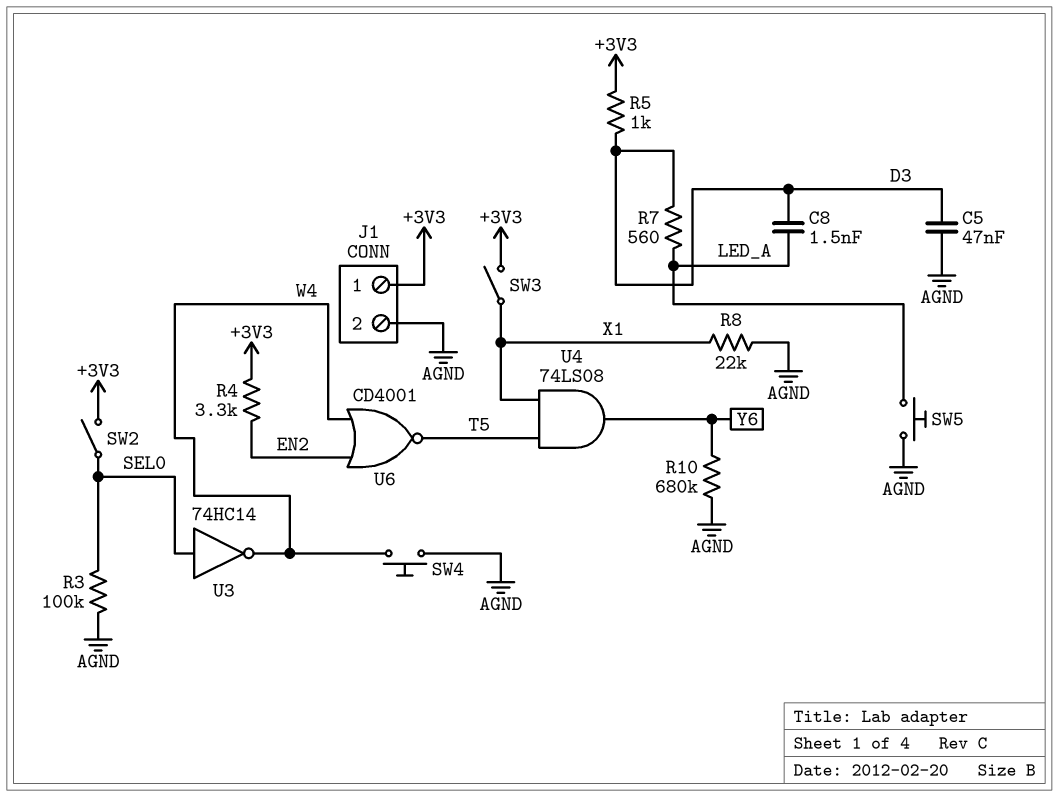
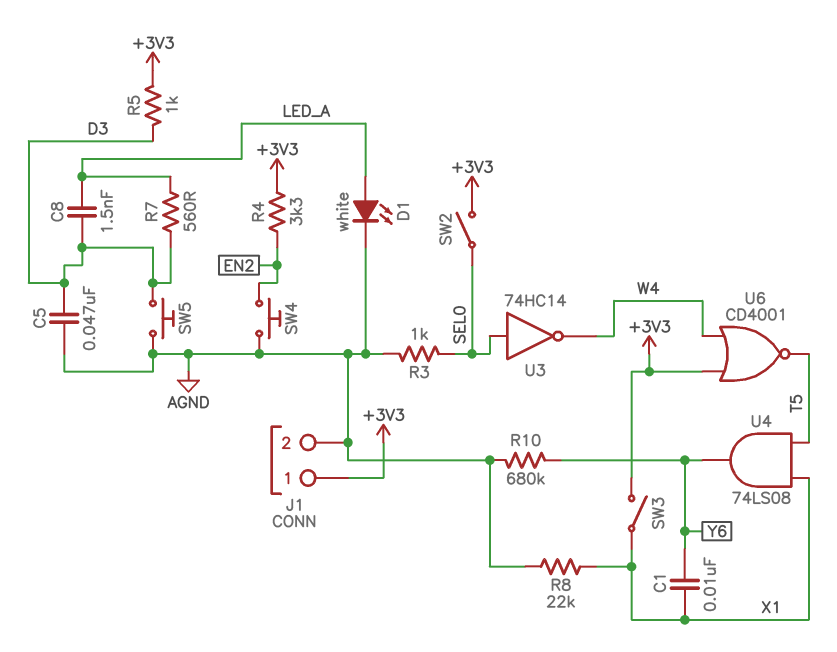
C1: none -> 10nF (X1, Y6)
D1: none -> LED white (A LED_A, K AGND)
R3: 100k (AGND, SEL0) -> 1k (AGND, SEL0)
SW4: button (AGND, W4) -> button (AGND, EN2)
SW5: button (AGND, LED_A) -> button (AGND, D3)
U6: NOR CD4001 (in EN2, in W4, out T5) -> NOR CD4001 (in +3V3, in W4, out T5)

